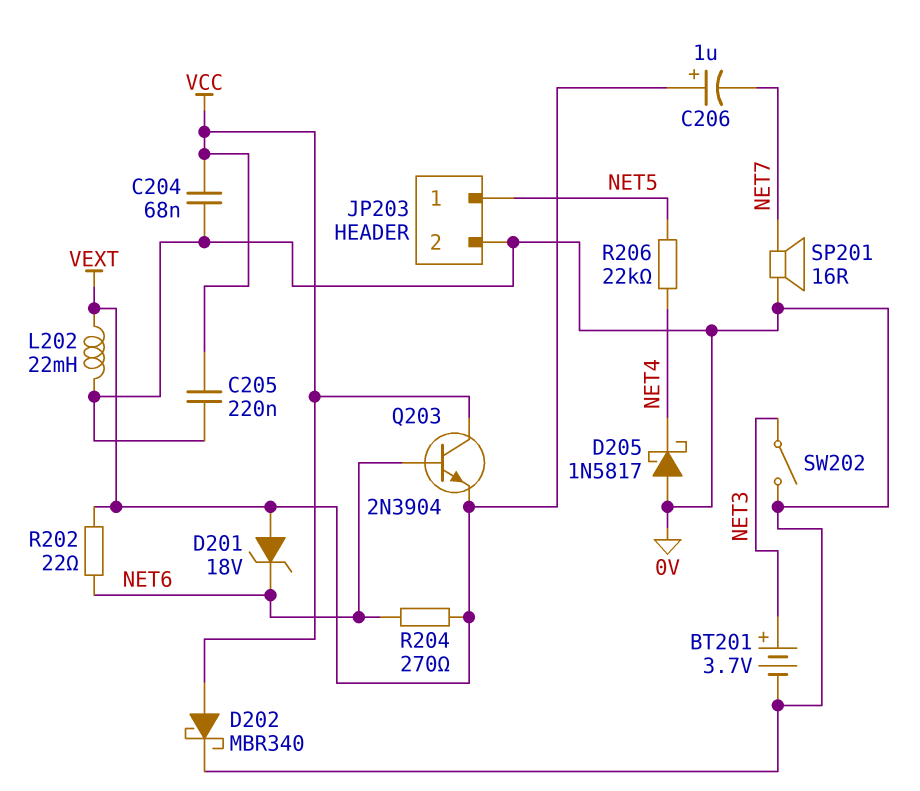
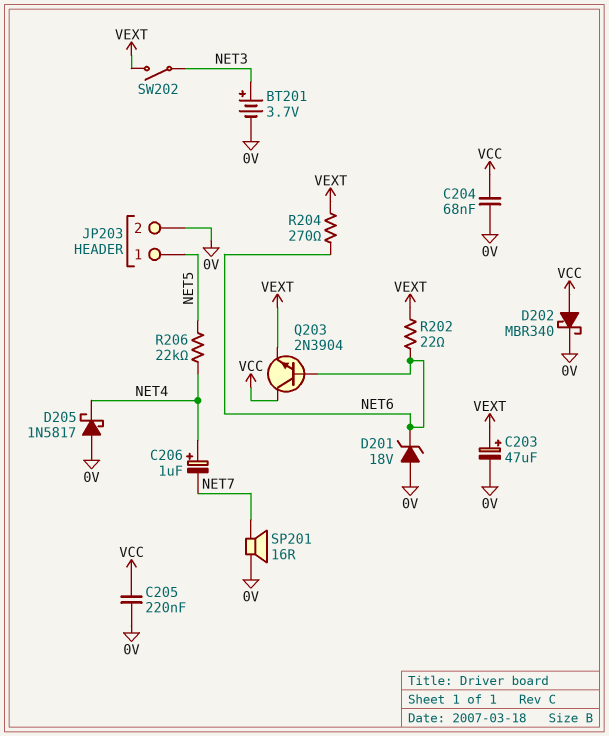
C203: none -> 47uF (plus VEXT, minus 0V)
C206: 1uF (plus VEXT, minus NET7) -> 1uF (plus NET4, minus NET7)
D201: zener 18V (A VEXT, K NET6) -> zener 18V (A 0V, K NET6)
L202: 22mH (0V, VEXT) -> none
SW202: switch (0V, NET3) -> switch (NET3, VEXT)

